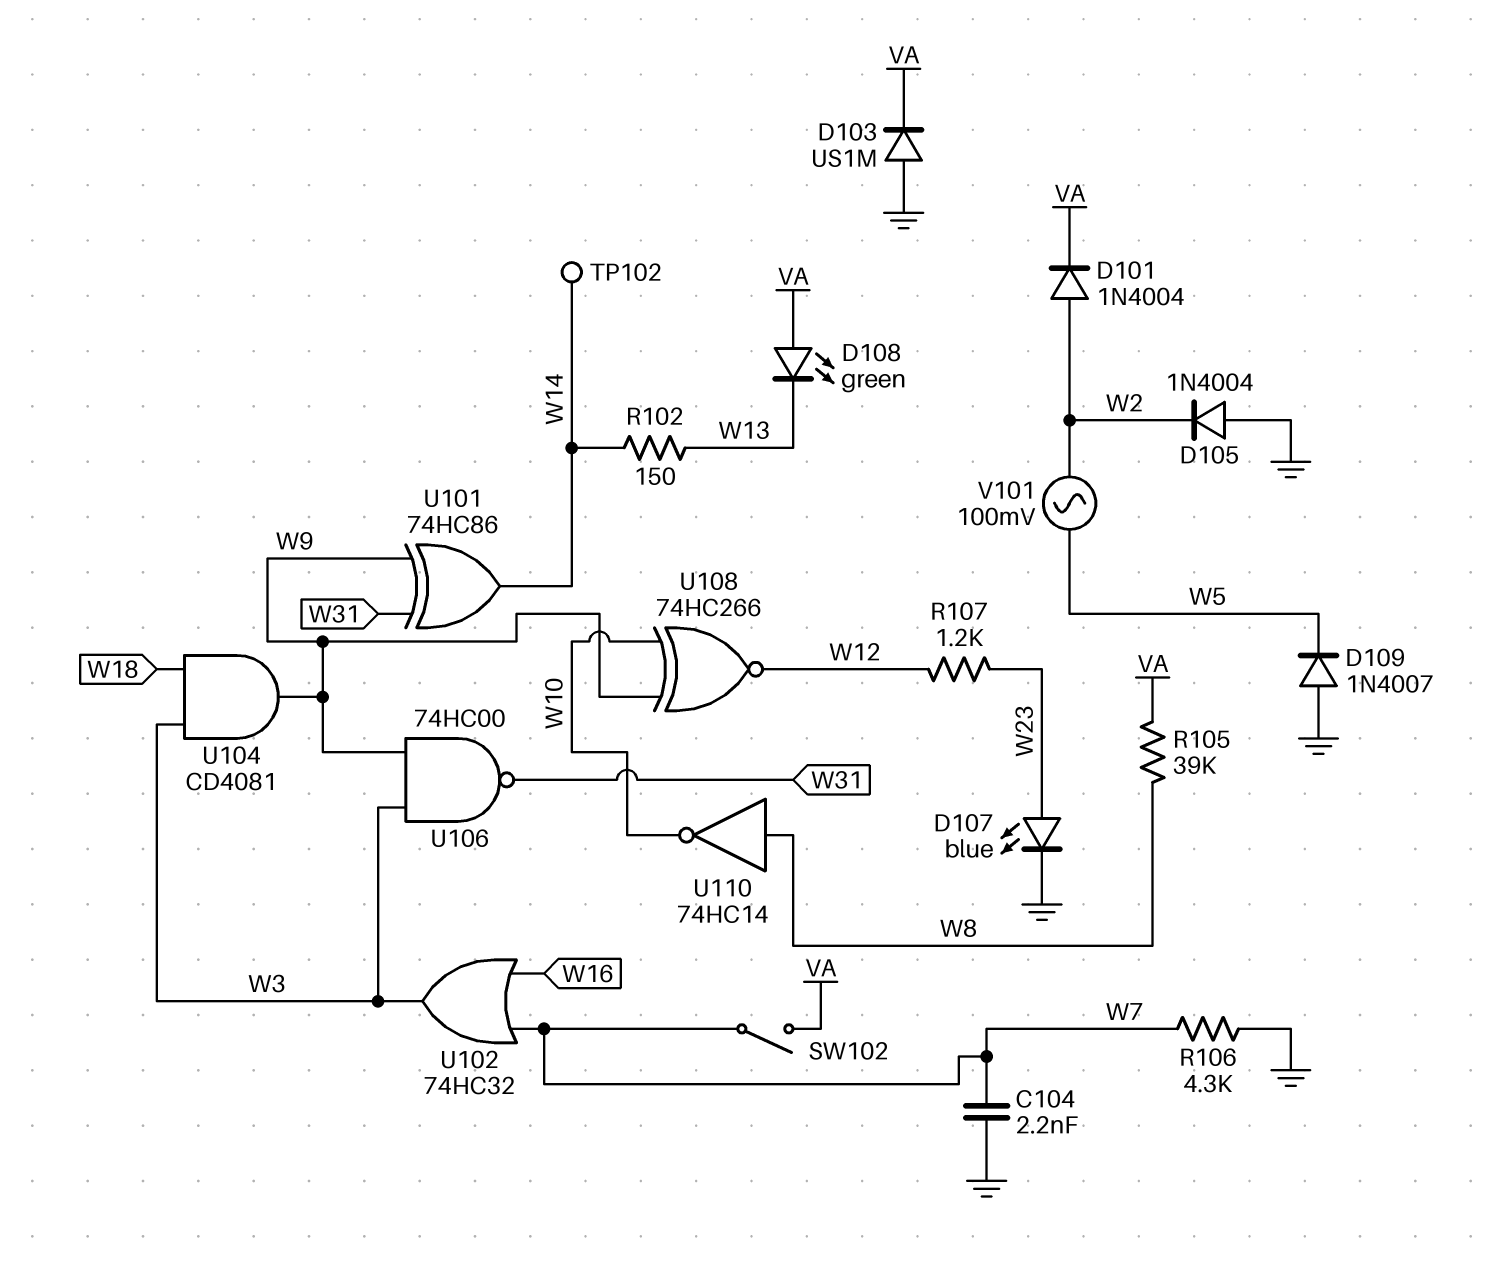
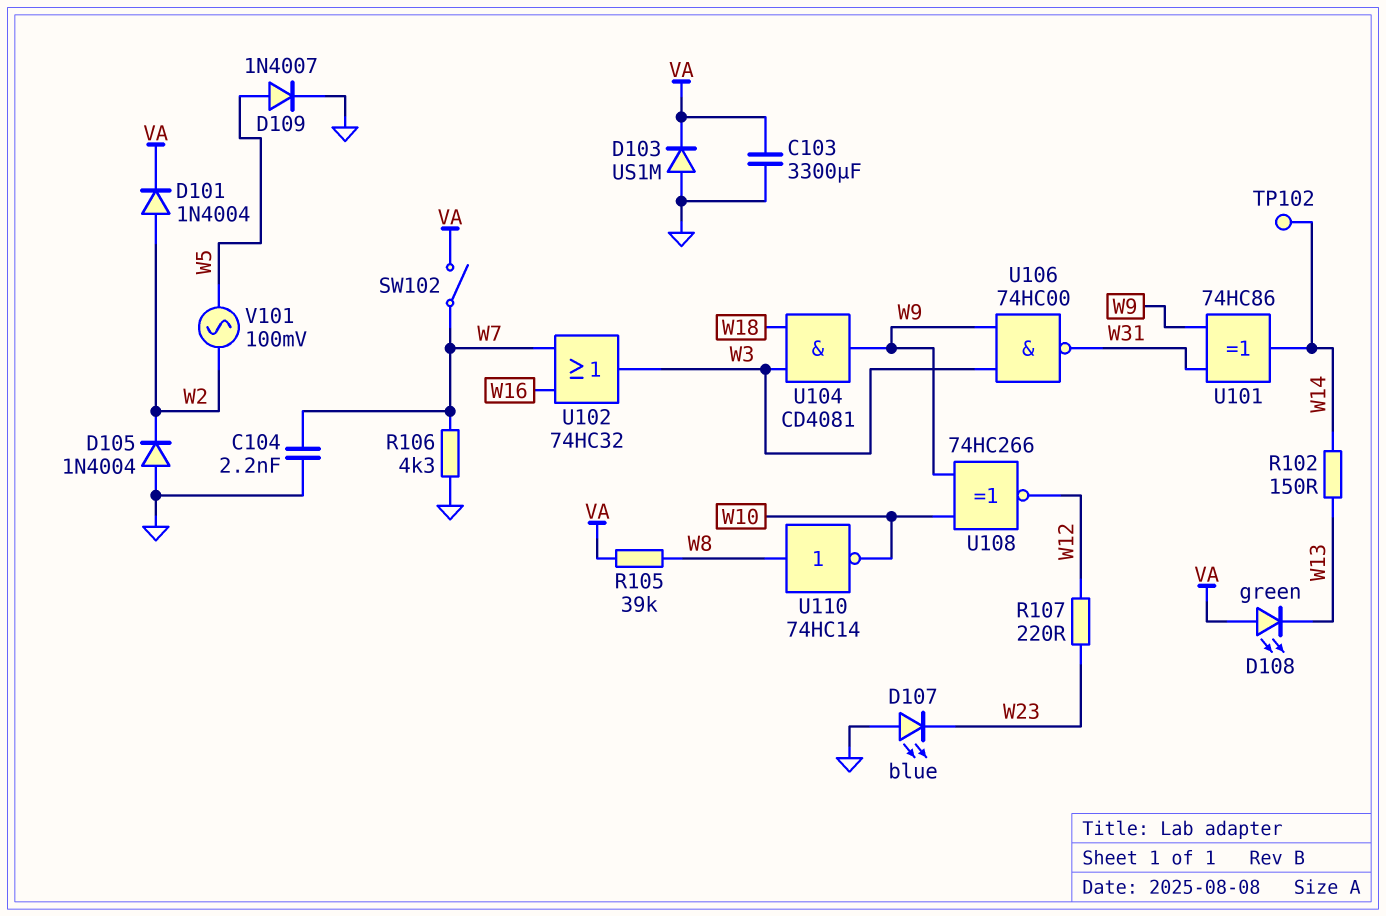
C103: none -> 3300uF (GND, VA)
D107: LED blue (A W23, K GND) -> LED blue (A GND, K W23)
D109: diode 1N4007 (A GND, K W5) -> diode 1N4007 (A W5, K GND)
R107: 1.2k (W12, W23) -> 220 (W12, W23)

